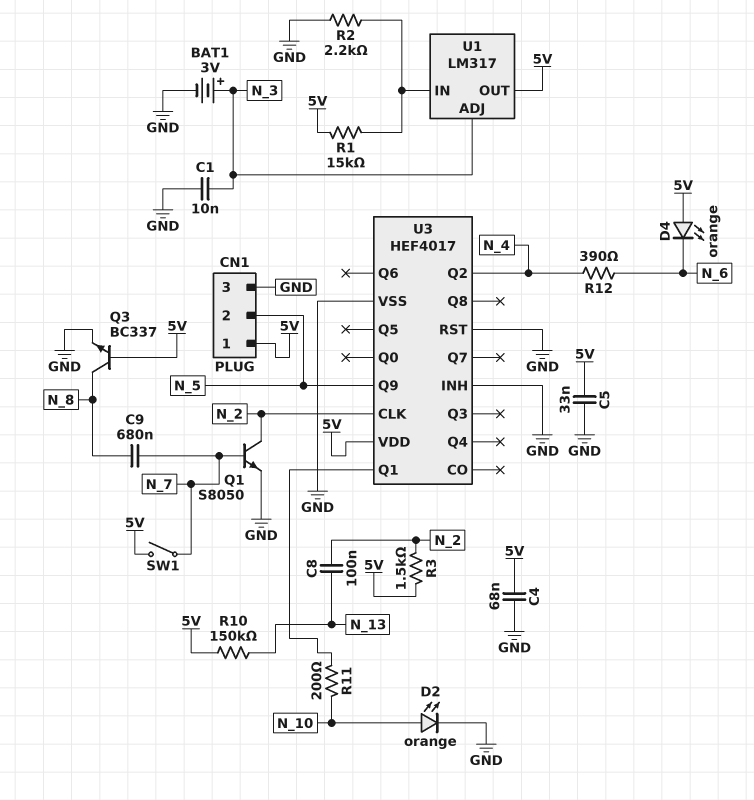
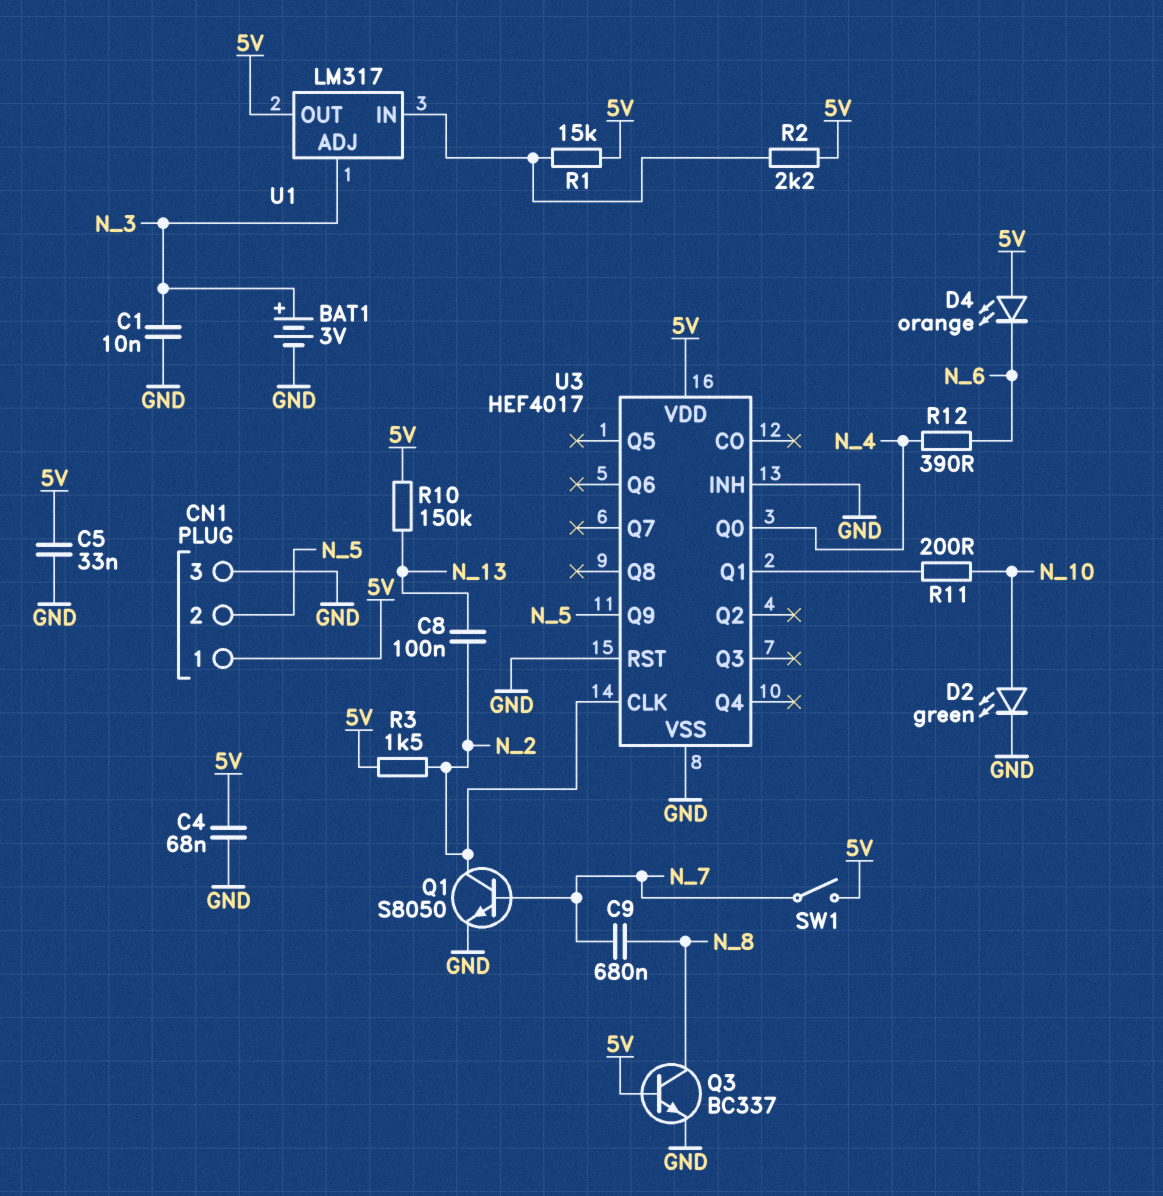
D2: LED orange (A N_10, K GND) -> LED green (A N_10, K GND)
R2: 2.2k (GND, U1/IN) -> 2.2k (5V, U1/IN)
U3 pin Q0: none -> N_4
U3 pin Q2: N_4 -> none

